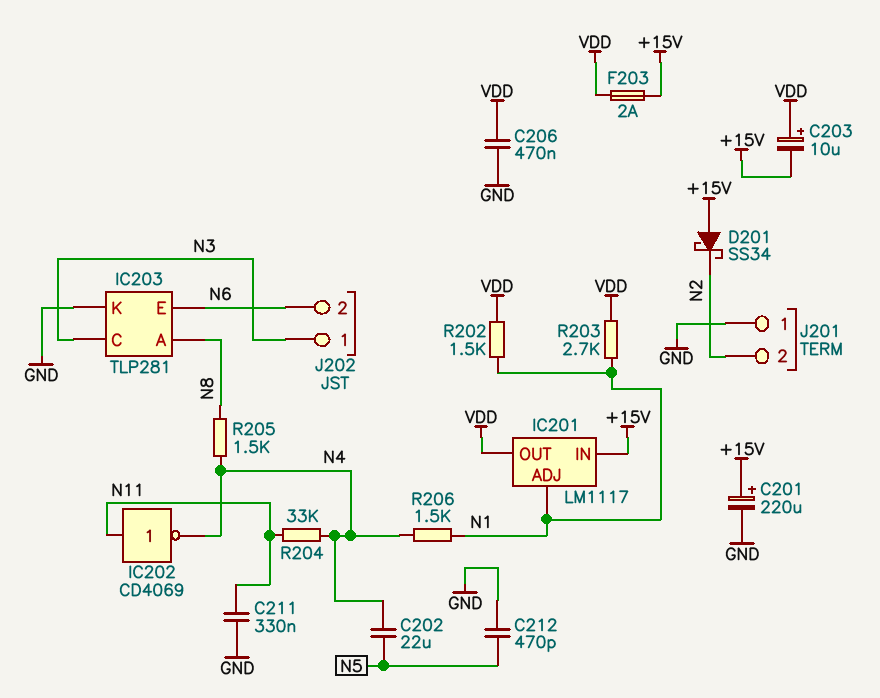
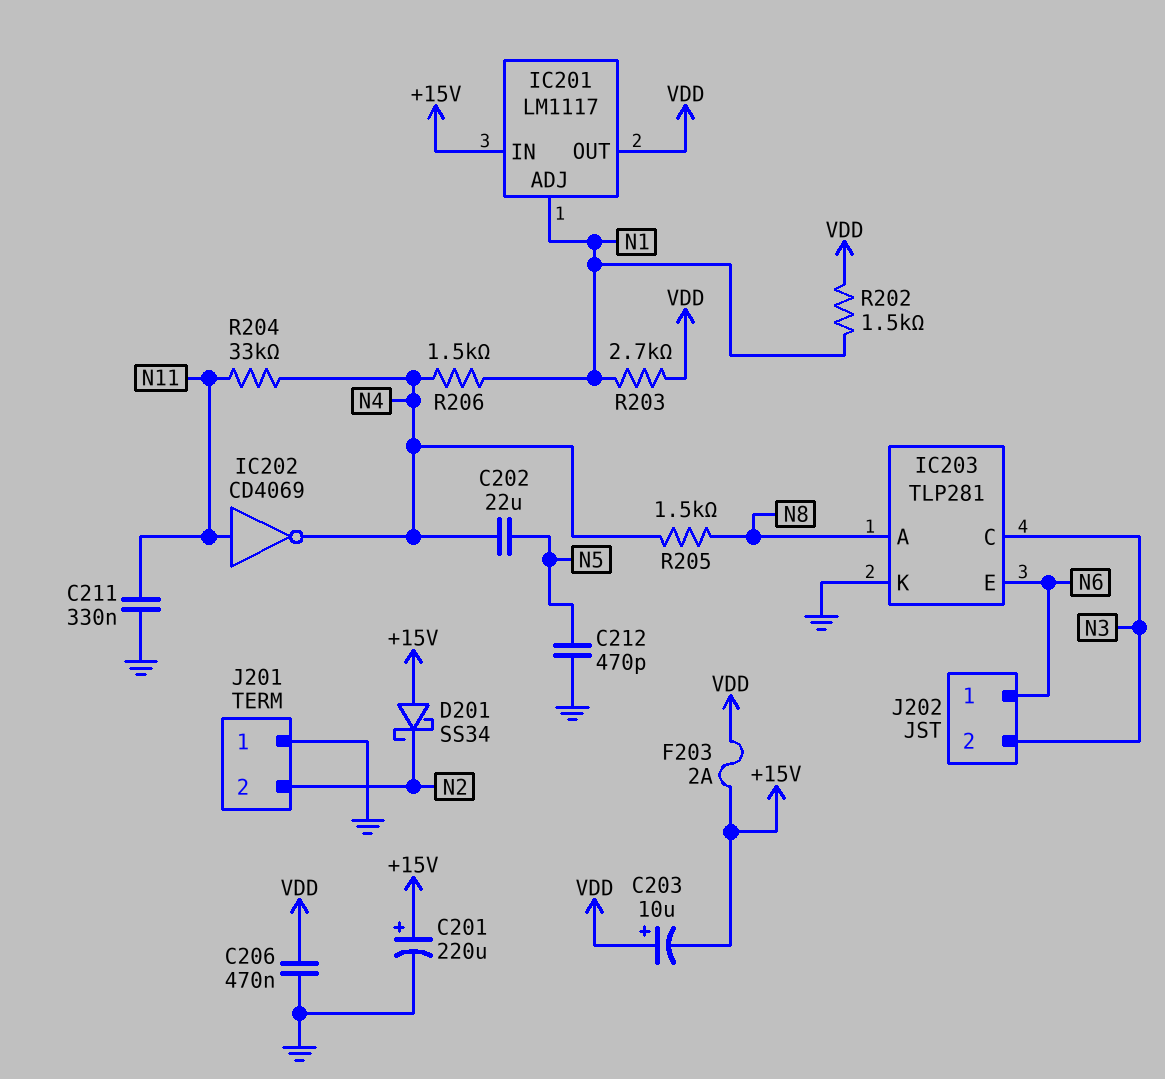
J202 pin 1: N3 -> N6
J202 pin 2: N6 -> N3

